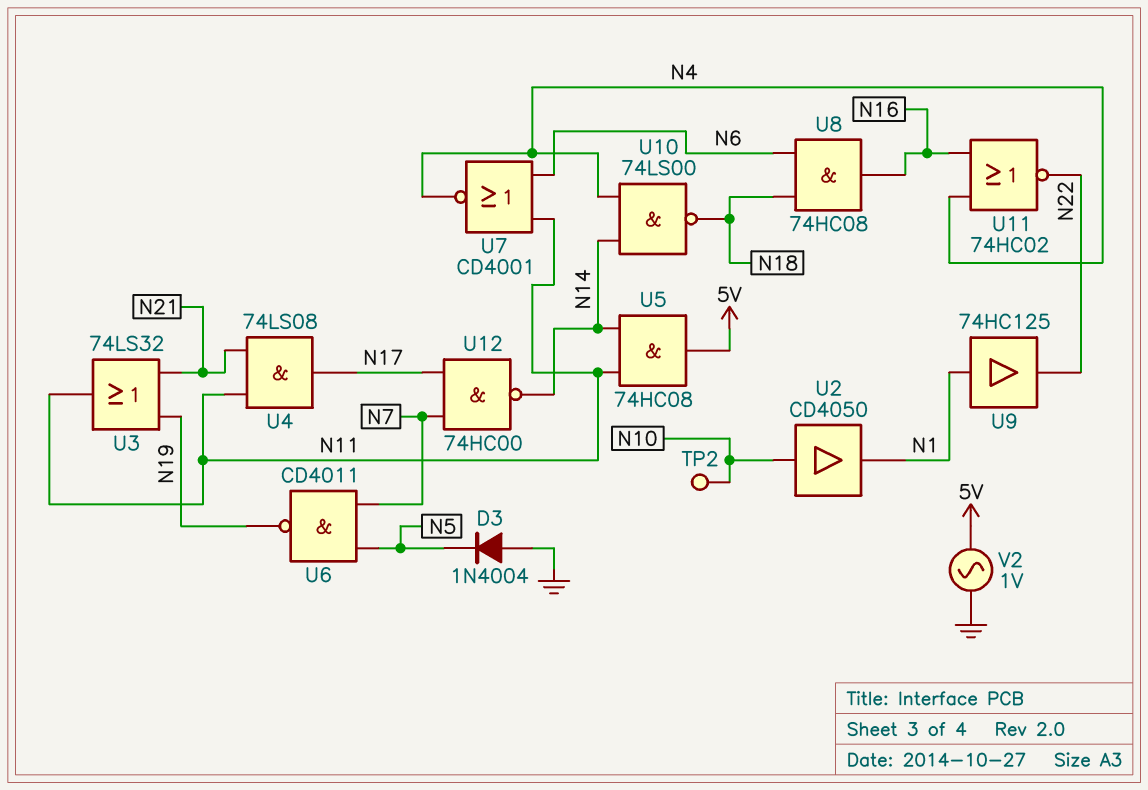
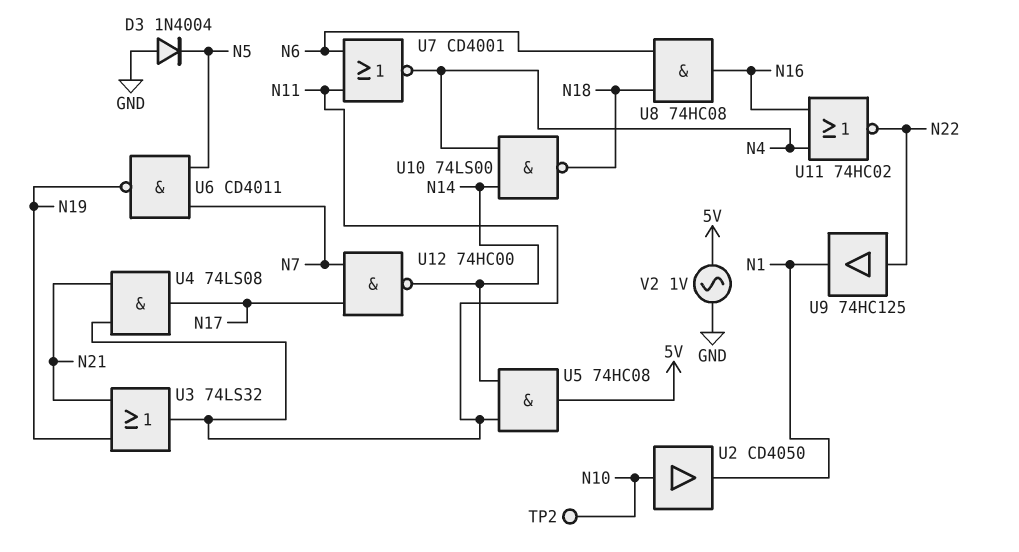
U9: buffer 74HC125 (in N1, out N22) -> buffer 74HC125 (in N22, out N1)

